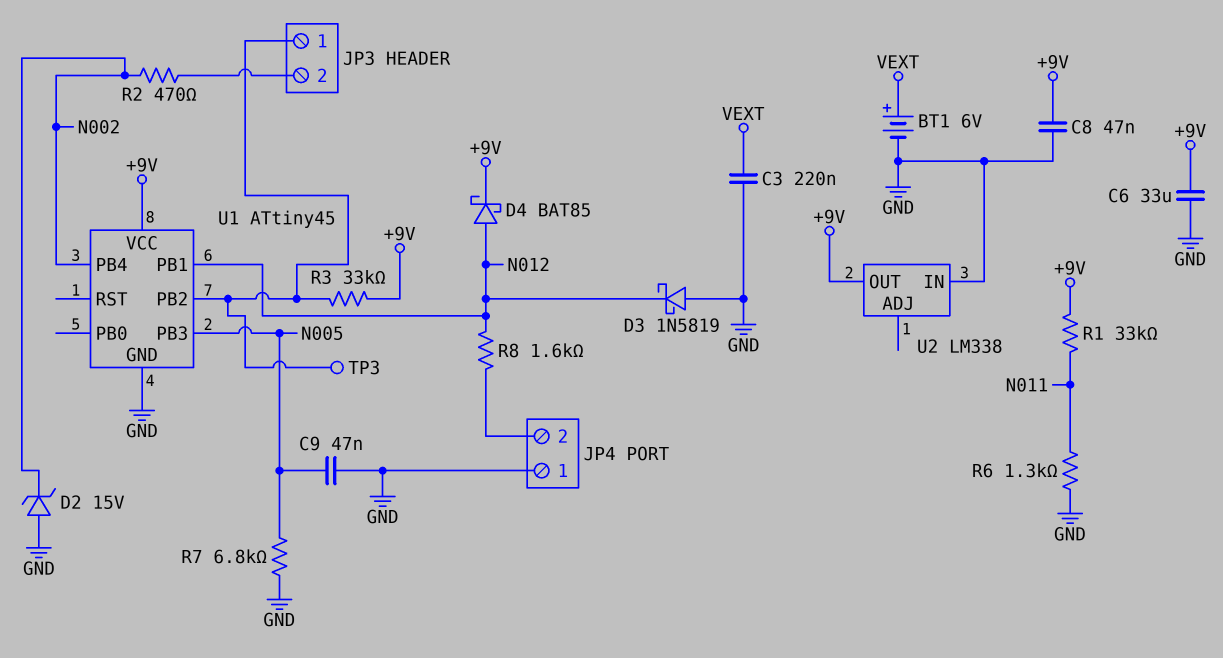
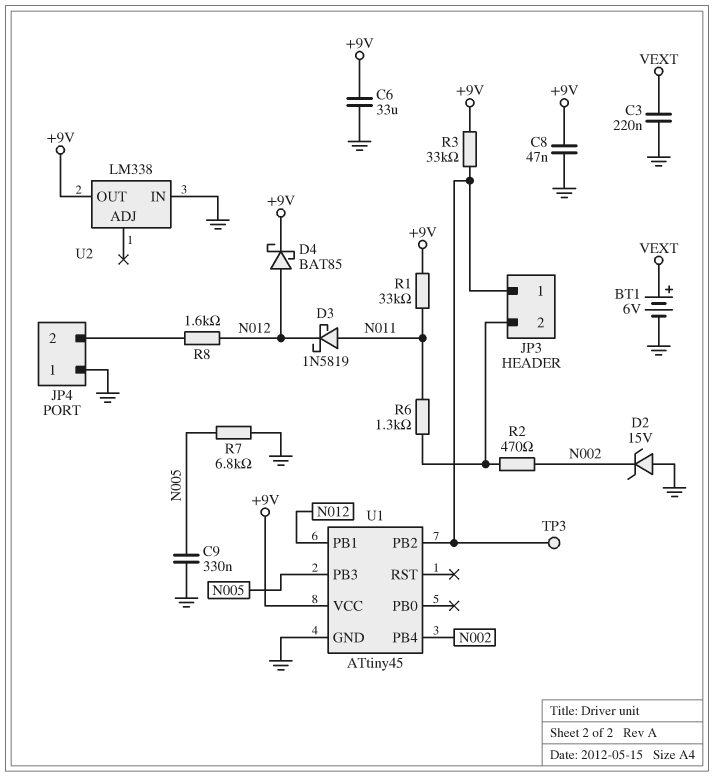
C9: 47nF (GND, N005) -> 330nF (GND, N005)
D3: schottky 1N5819 (A GND, K N012) -> schottky 1N5819 (A N011, K N012)
R6: 1.3k (GND, N011) -> 1.3k (JP3/2, N011)

